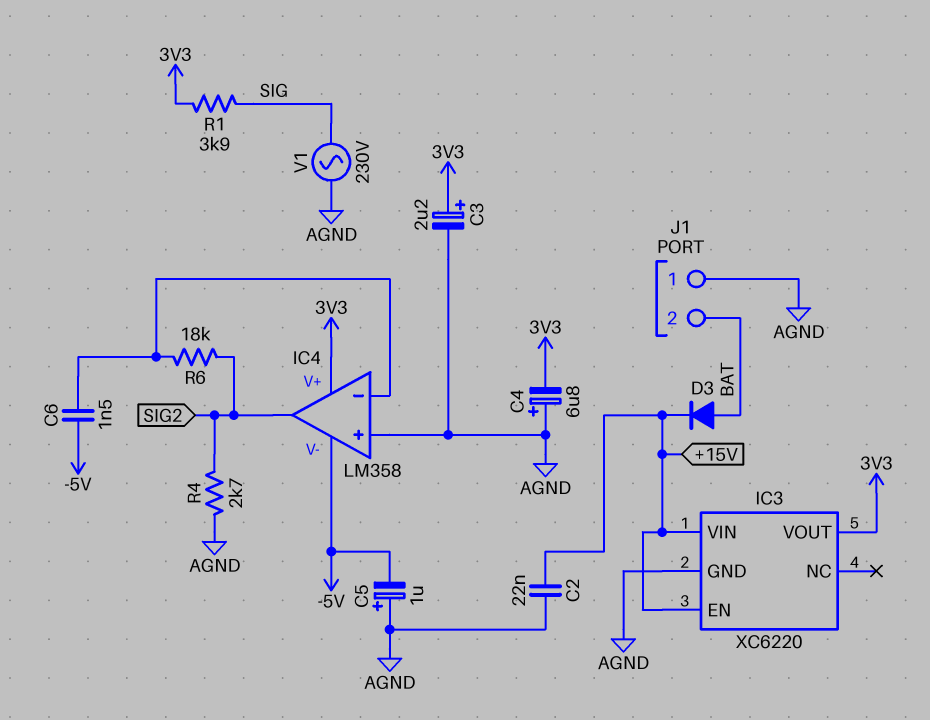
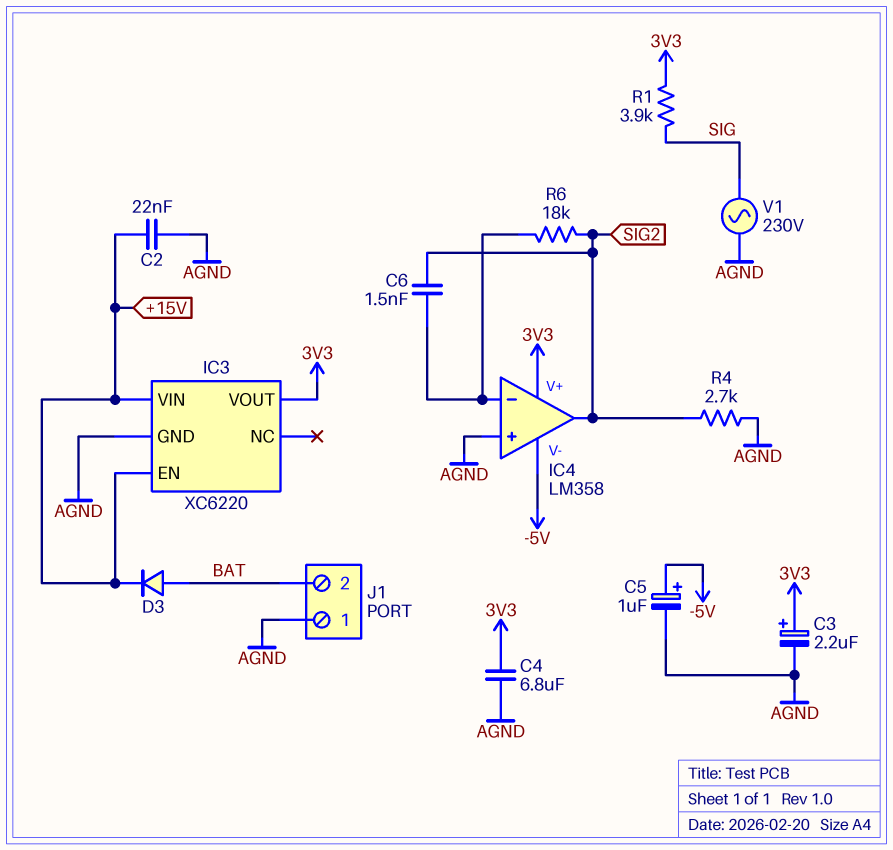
C4: 6.8uF (plus AGND, minus 3V3) -> 6.8uF (3V3, AGND)
C5: 1uF (plus AGND, minus -5V) -> 1uF (plus -5V, minus AGND)
C6: 1.5nF (-5V, IC4/in-) -> 1.5nF (IC4/in-, SIG2)

